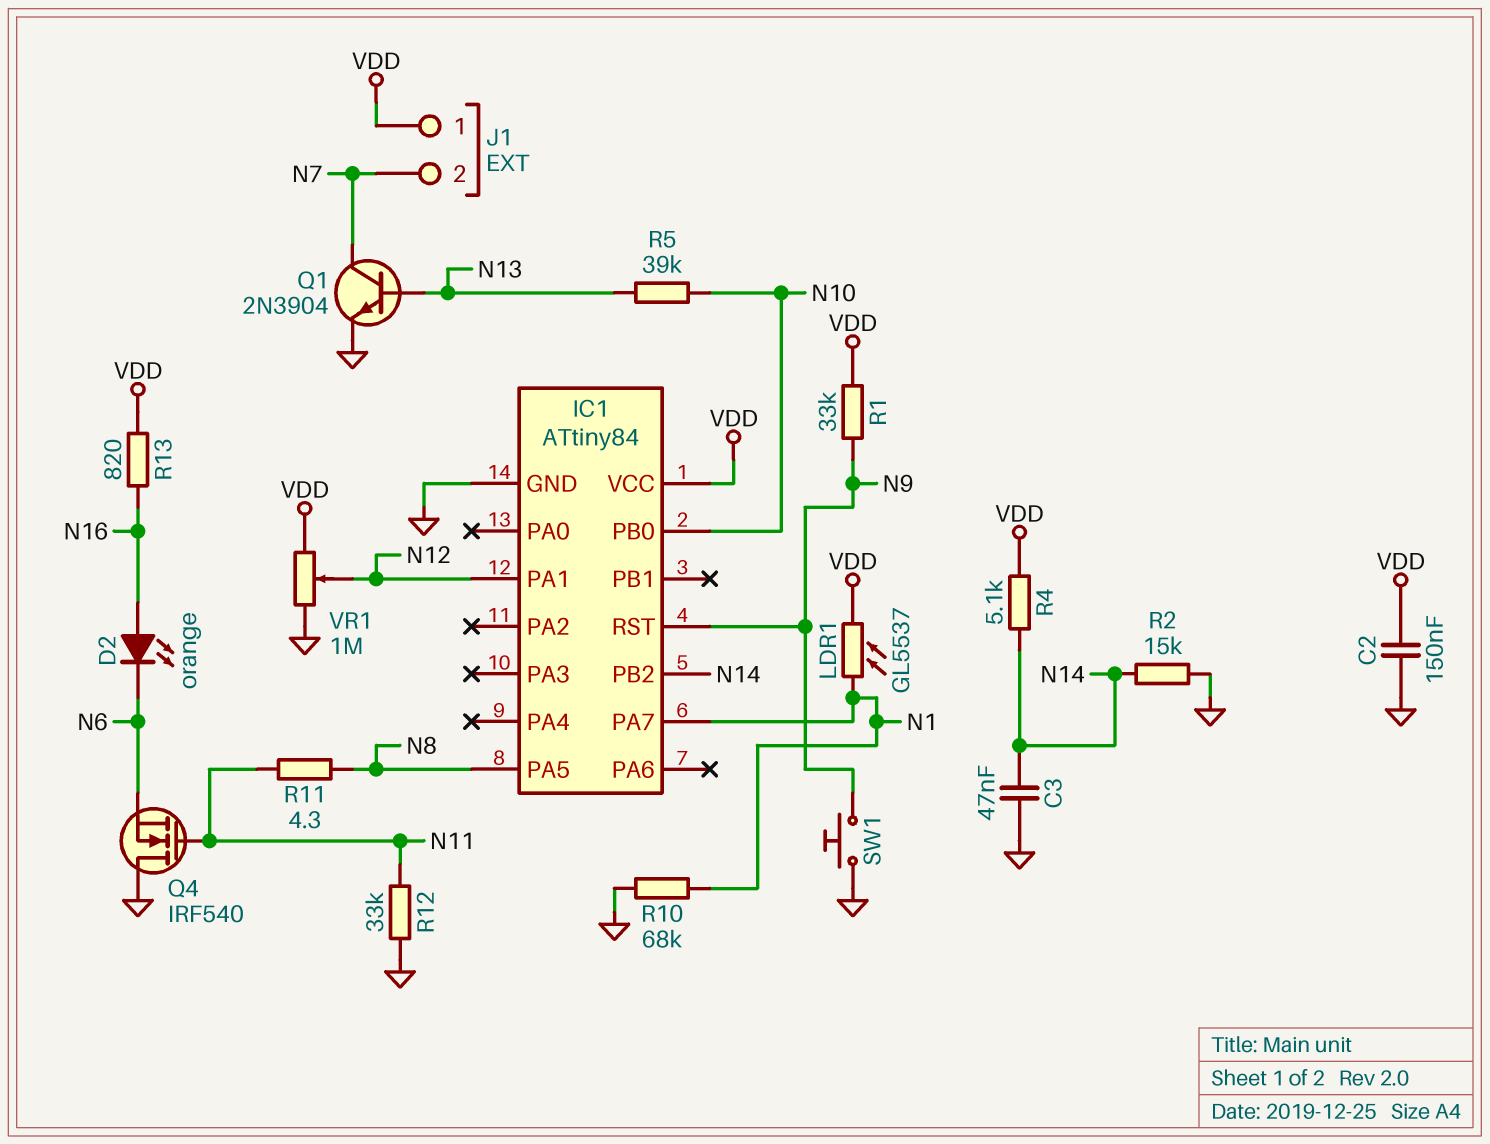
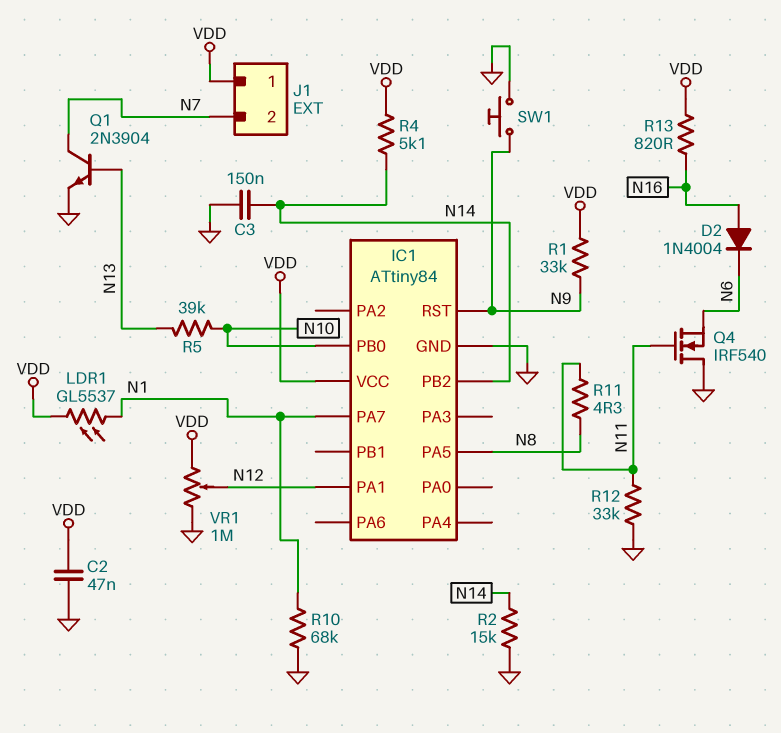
C2: 150nF (GND, VDD) -> 47nF (GND, VDD)
C3: 47nF (GND, N14) -> 150nF (GND, N14)
D2: LED orange (A N16, K N6) -> diode 1N4004 (A N16, K N6)

